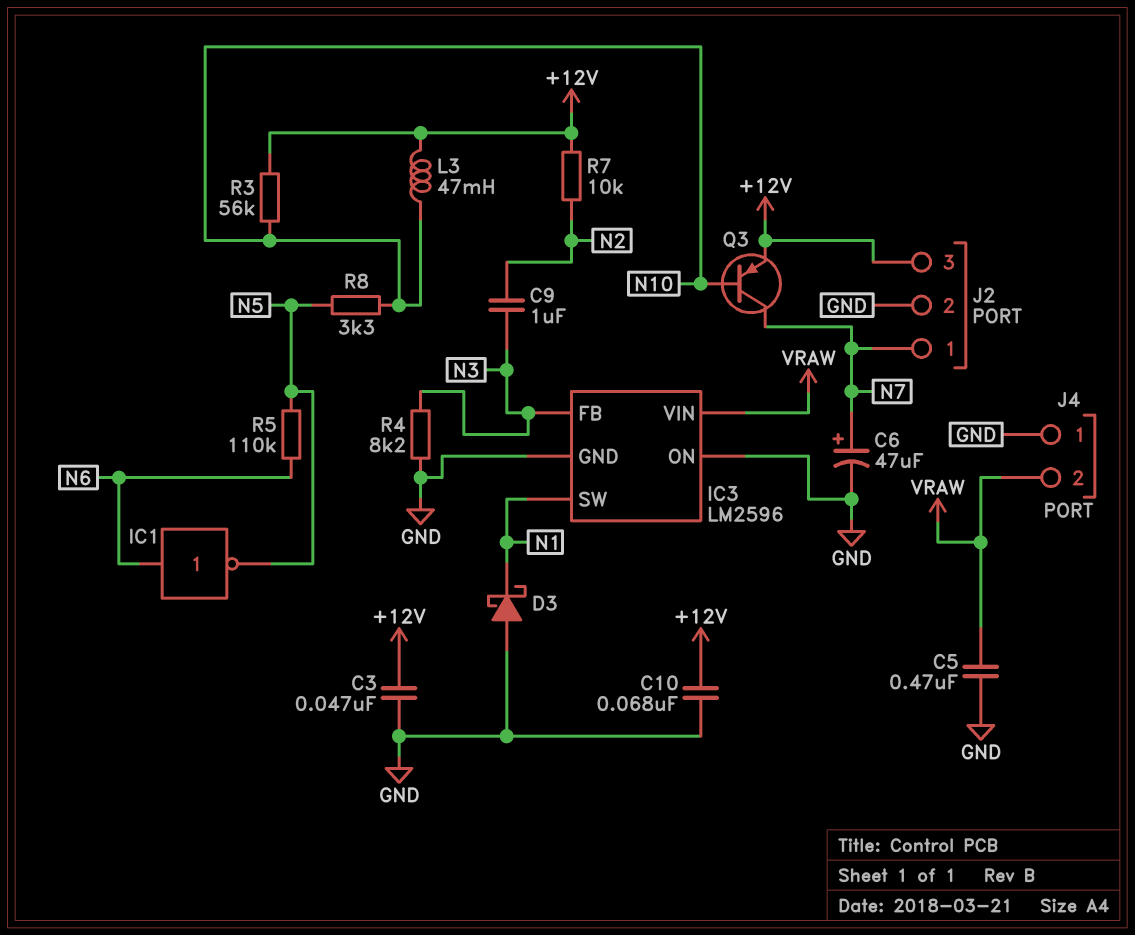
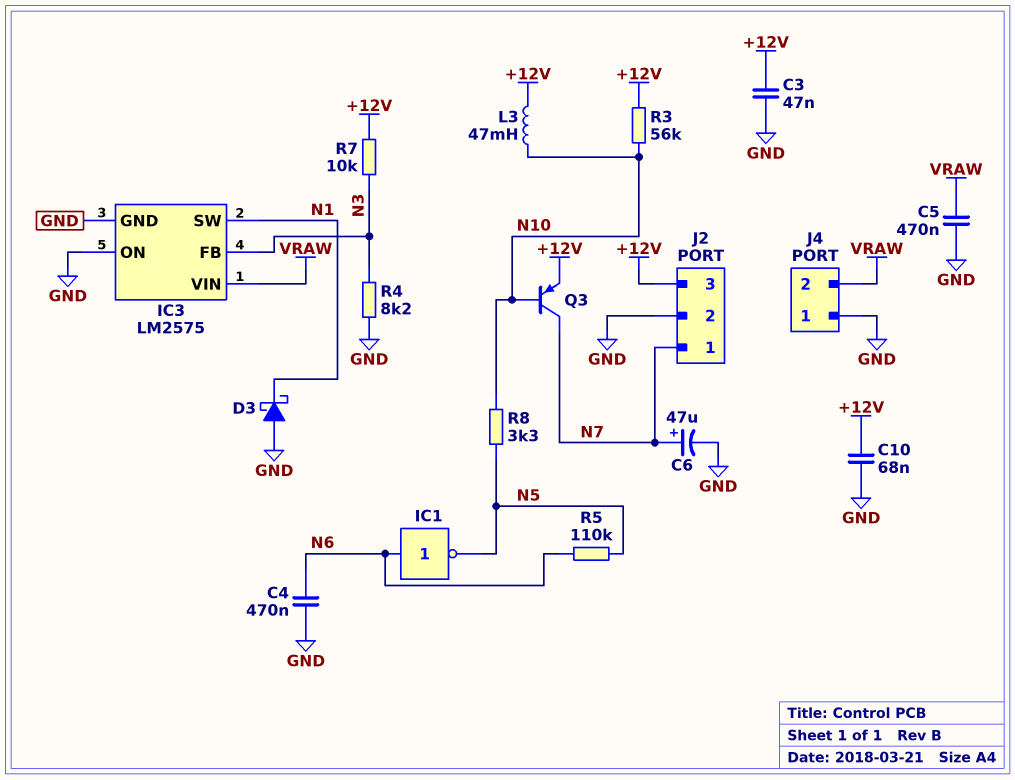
C4: none -> 470nF (GND, N6)
C9: 1uF (N2, N3) -> none
IC3: LM2596 -> LM2575
R7: 10k (+12V, N2) -> 10k (+12V, N3)

